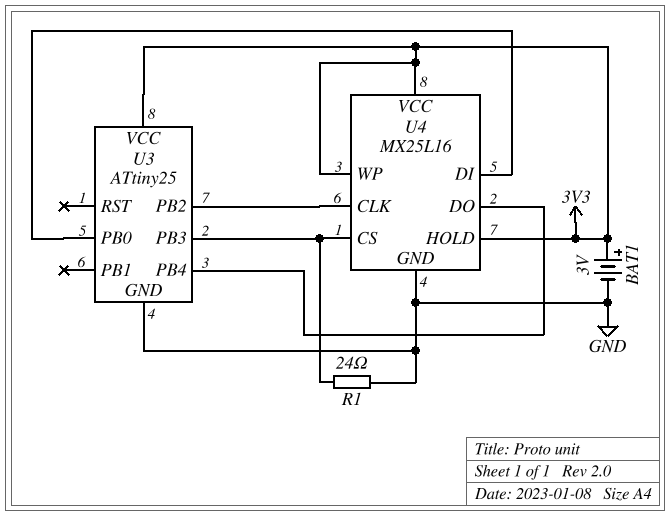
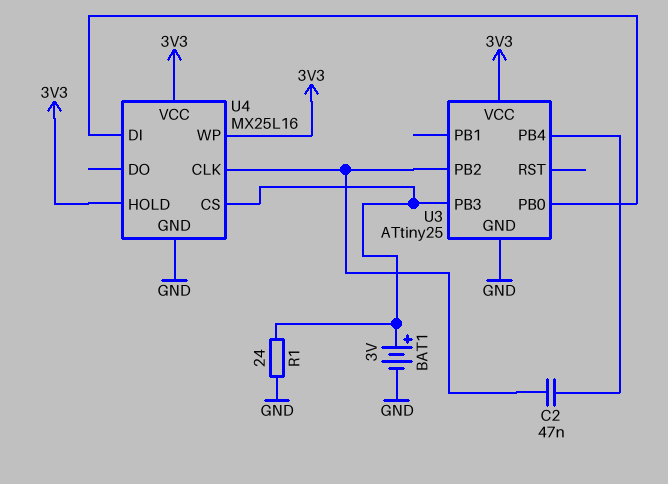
BAT1: 3V (plus 3V3, minus GND) -> 3V (plus U3/PB3, minus GND)
C2: none -> 47nF (U3/PB2, U3/PB4)
U4 pin DO: U3/PB4 -> none

